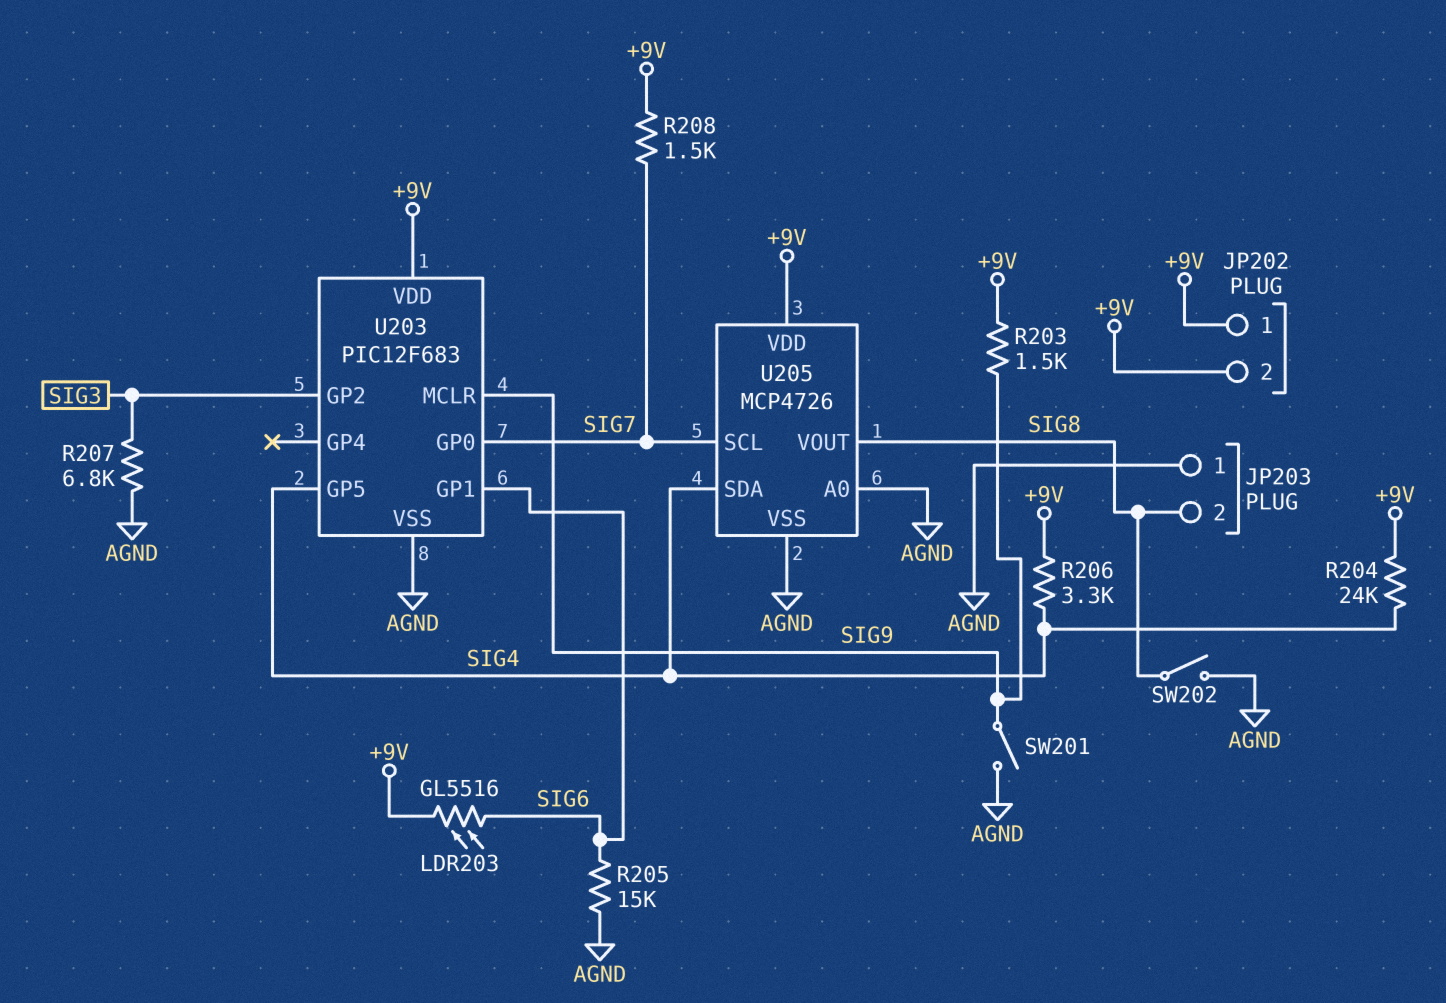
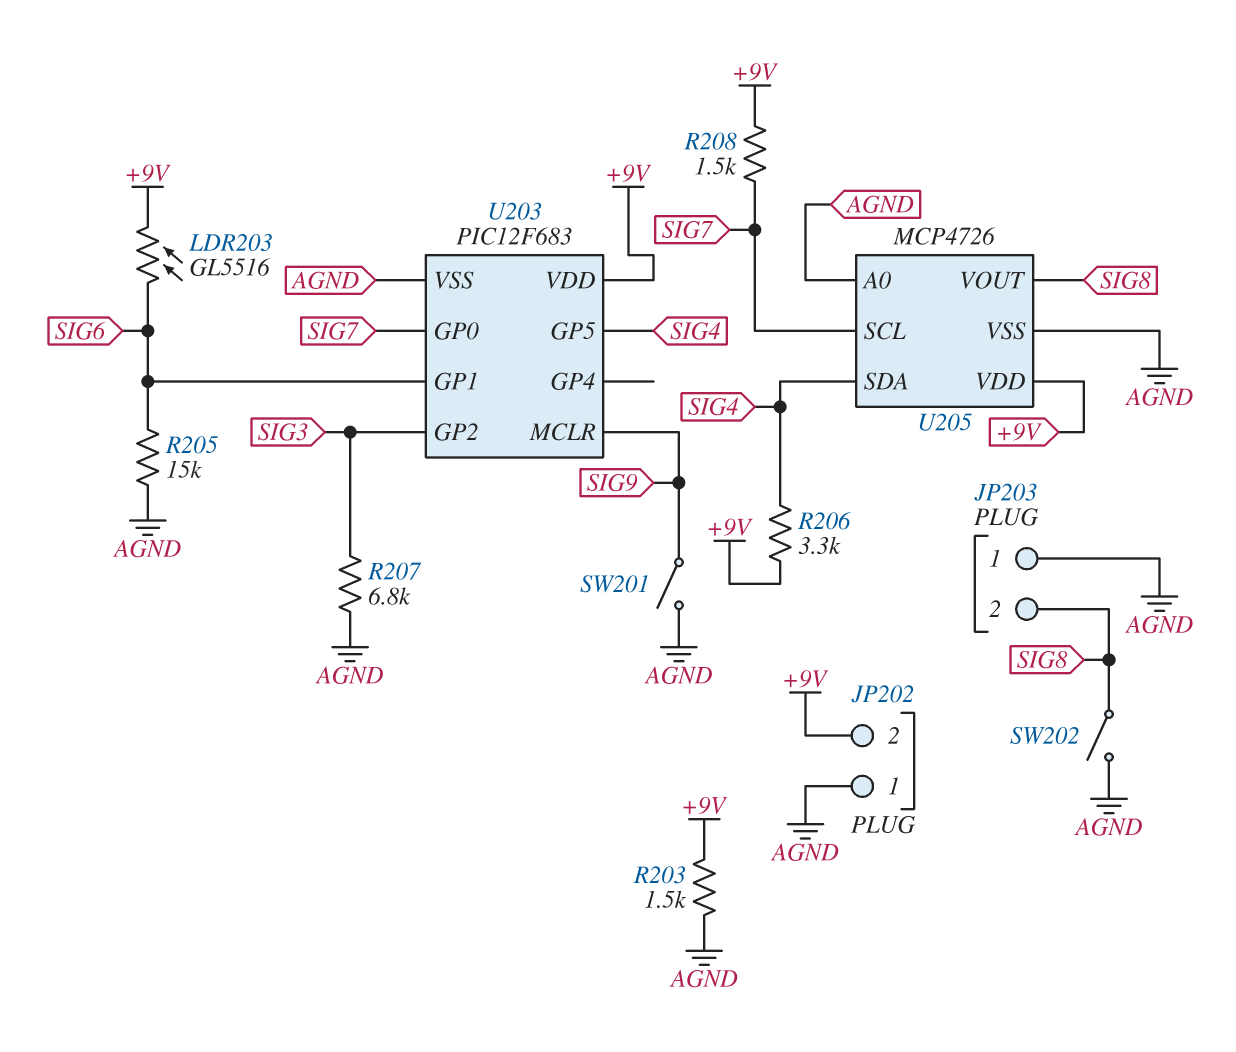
JP202 pin 1: +9V -> AGND
R203: 1.5k (+9V, SIG9) -> 1.5k (+9V, AGND)
R204: 24k (+9V, SIG4) -> none

